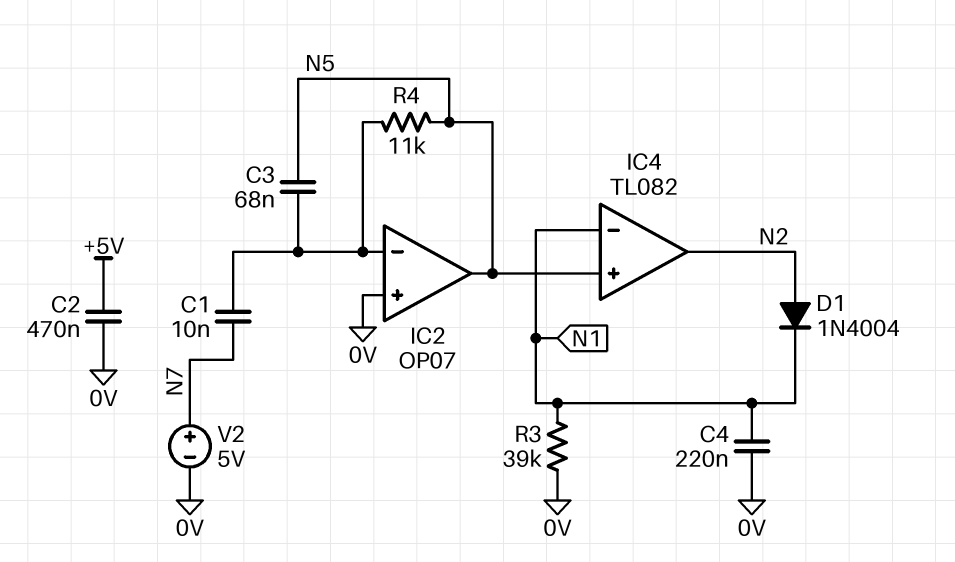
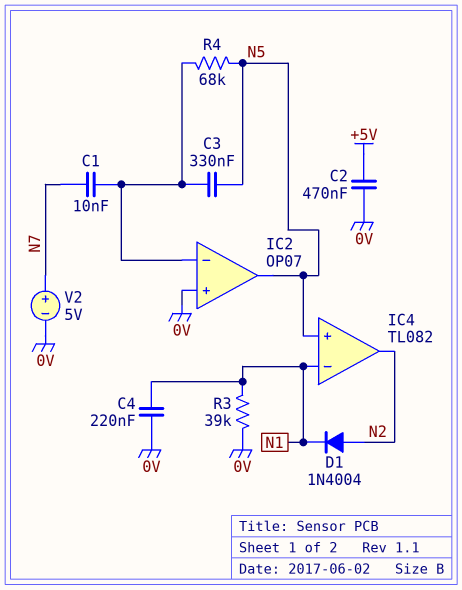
C3: 68nF (IC2/in-, N5) -> 330nF (IC2/in-, N5)
R4: 11k (IC2/in-, N5) -> 68k (IC2/in-, N5)

